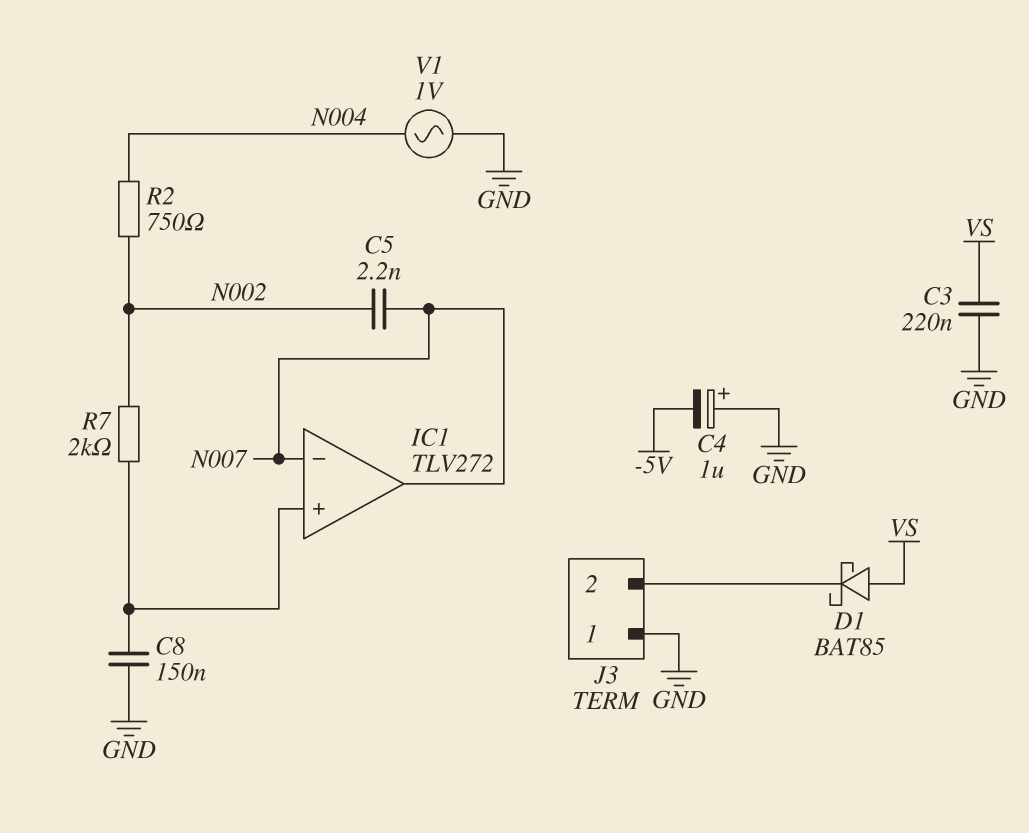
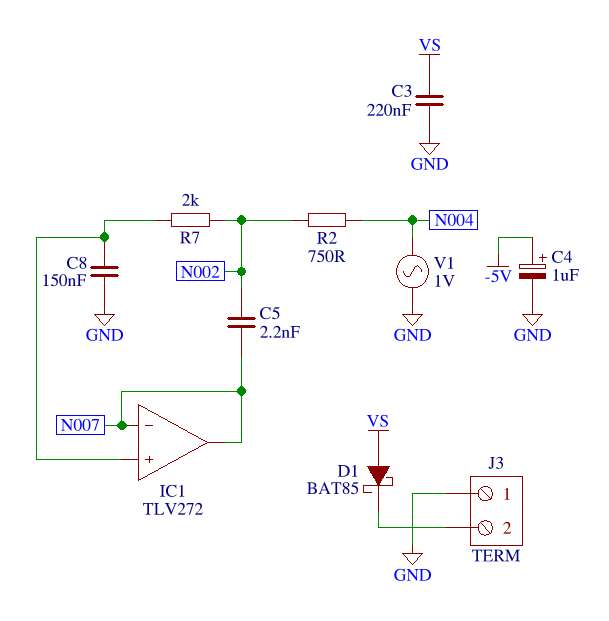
C4: 1uF (plus GND, minus -5V) -> 1uF (plus -5V, minus GND)

